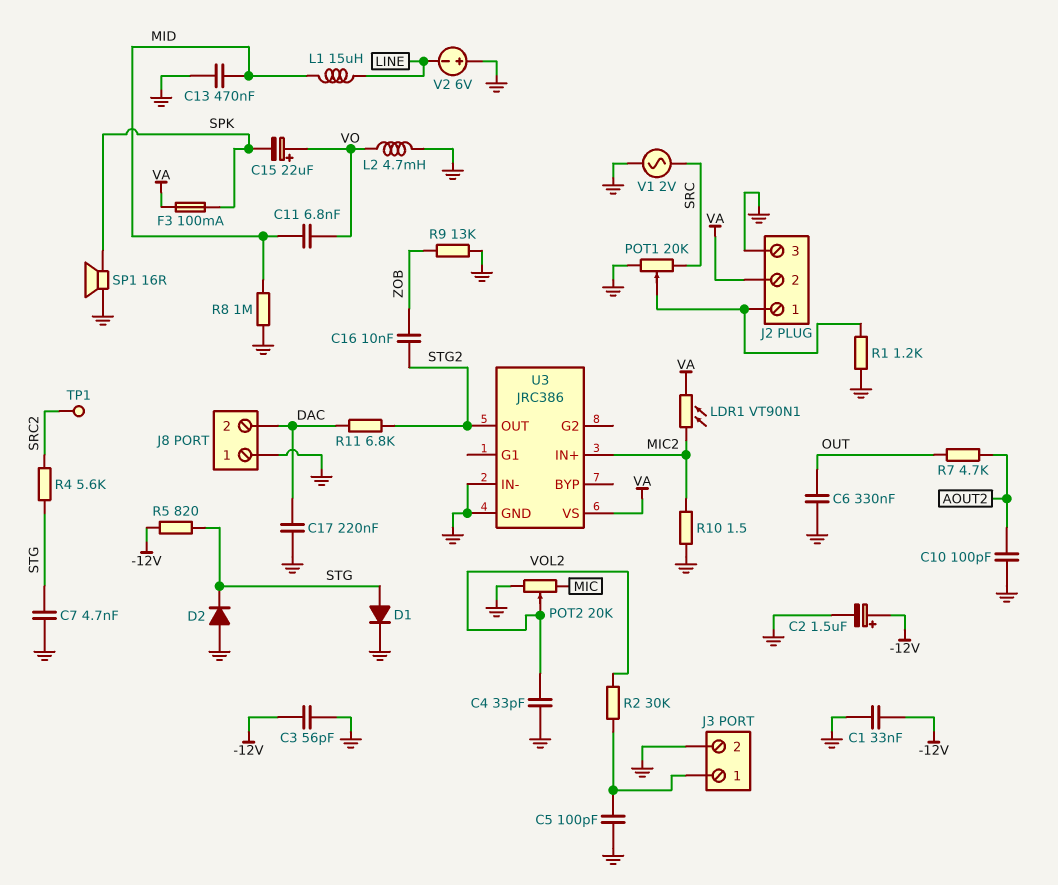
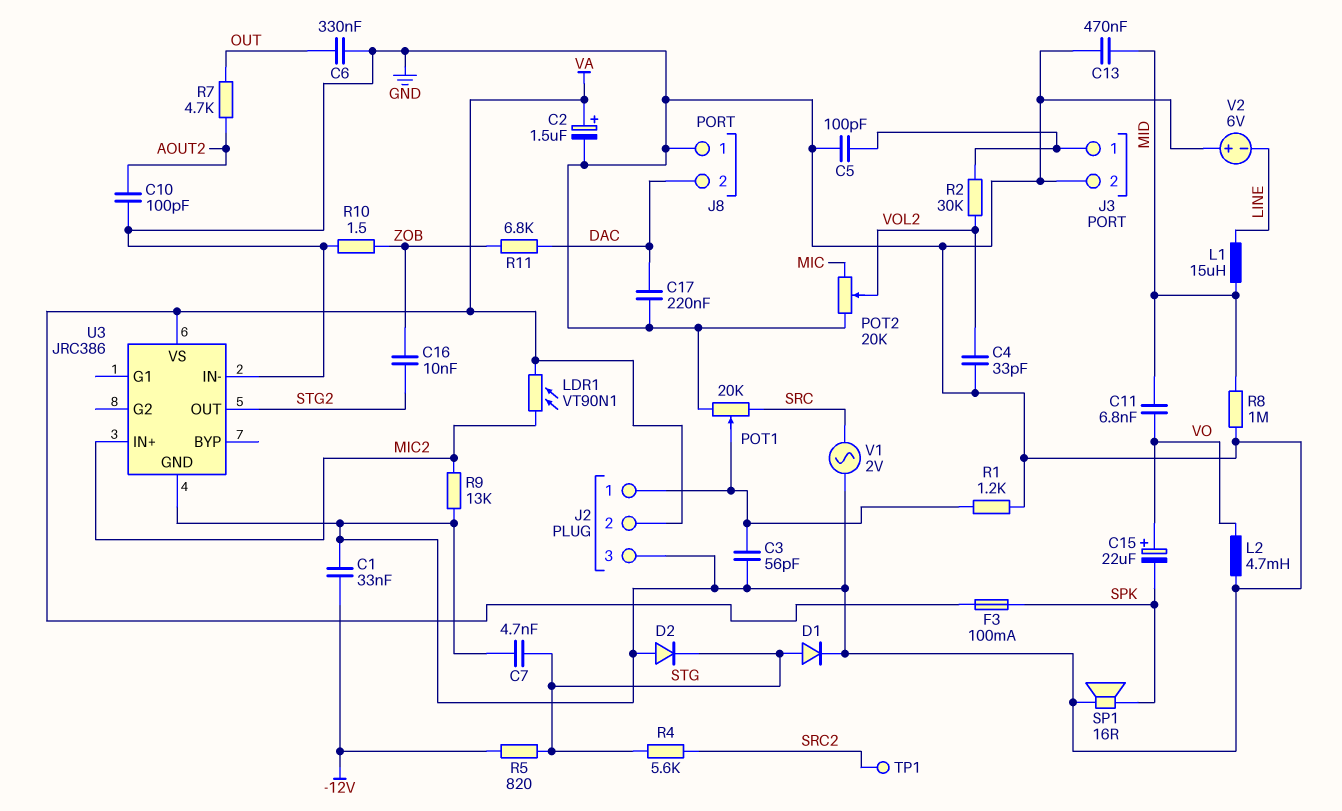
C2: 1.5uF (plus -12V, minus GND) -> 1.5uF (plus VA, minus GND)
C3: 56pF (-12V, GND) -> 56pF (GND, J2/1)
R9: 13k (GND, ZOB) -> 13k (GND, MIC2)
R10: 1.5 (GND, MIC2) -> 1.5 (GND, ZOB)
R11: 6.8k (DAC, STG2) -> 6.8k (DAC, ZOB)

